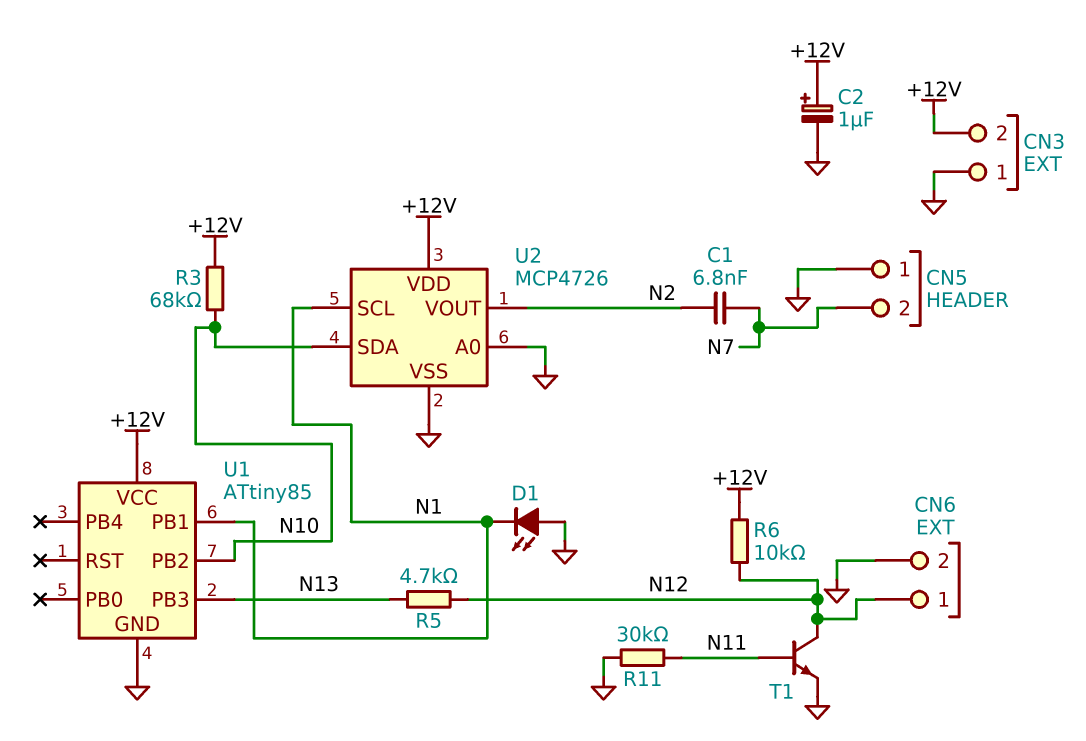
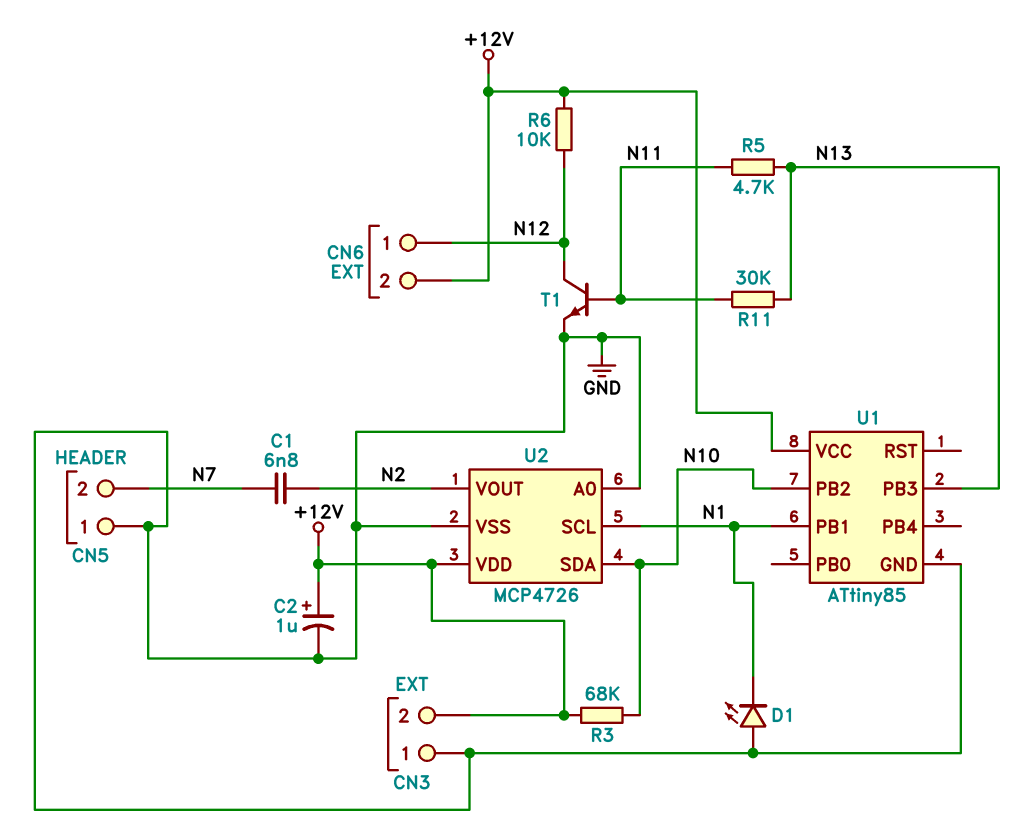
CN6 pin 2: GND -> +12V
R5: 4.7k (N12, N13) -> 4.7k (N11, N13)
R11: 30k (GND, N11) -> 30k (N11, N13)

